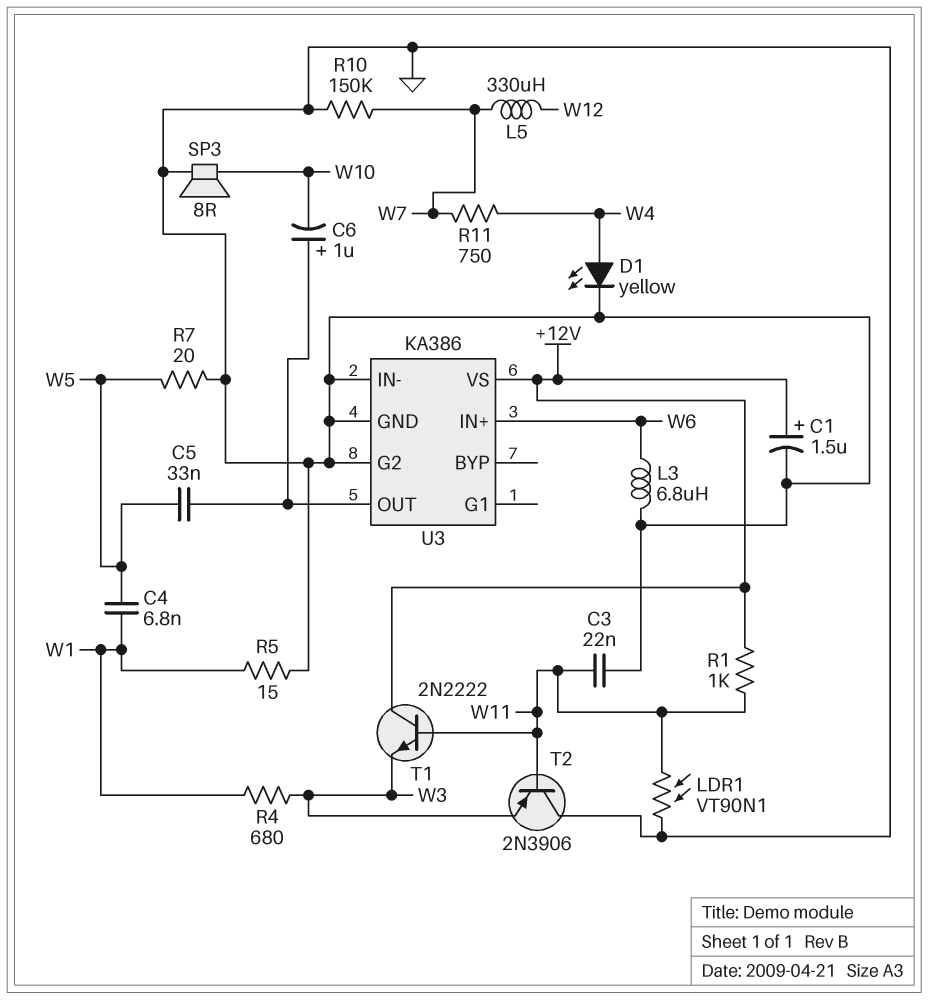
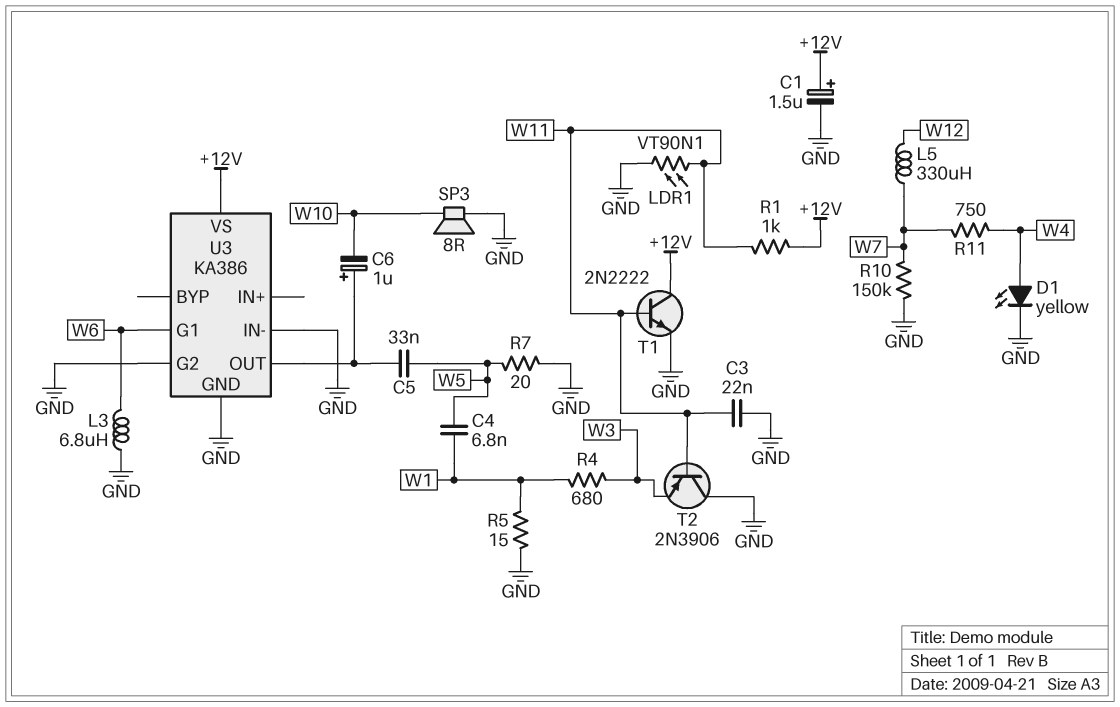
T1: NPN 2N2222 (B W11, C +12V, E W3) -> NPN 2N2222 (B W11, C +12V, E GND)
U3 pin G1: none -> W6
U3 pin IN+: W6 -> none

